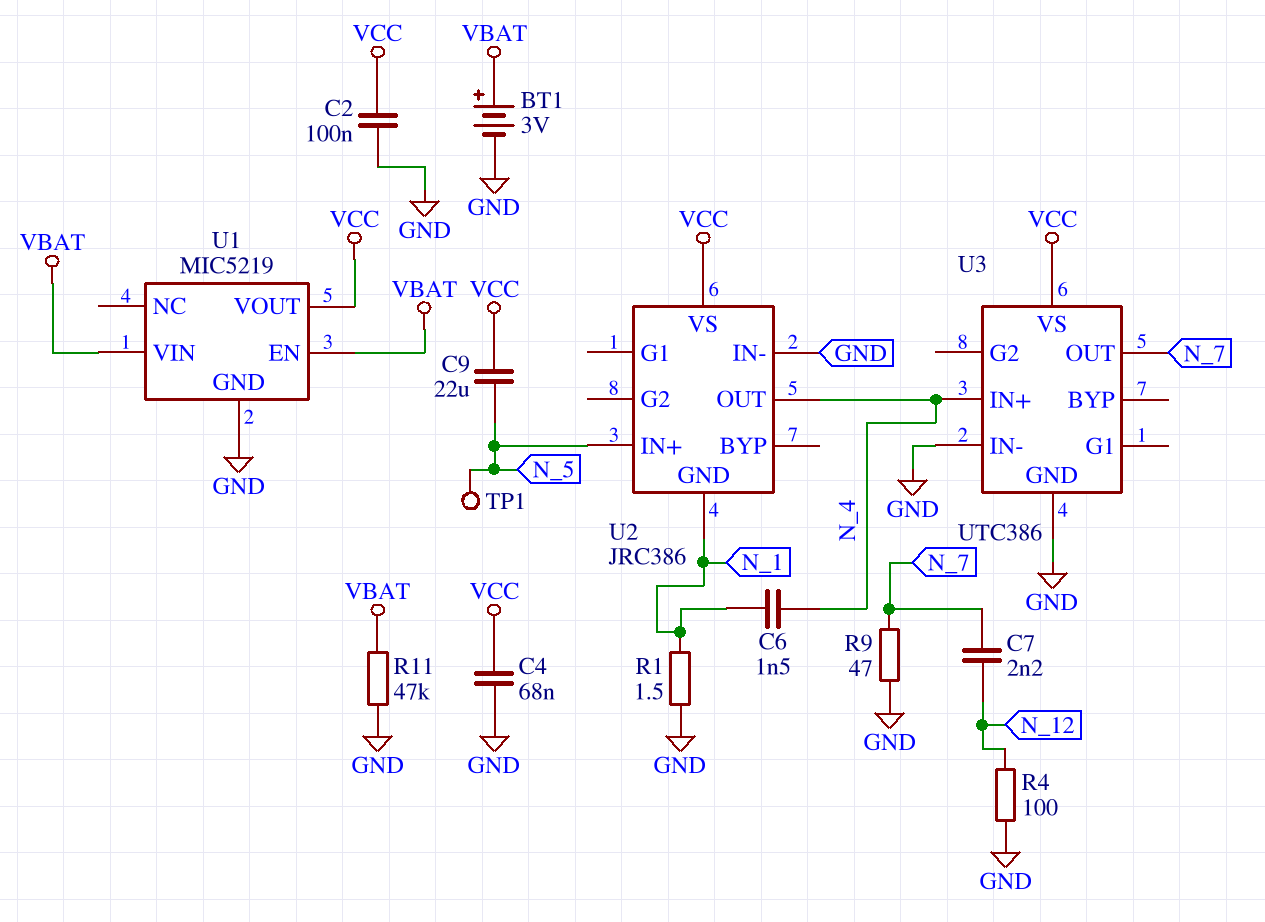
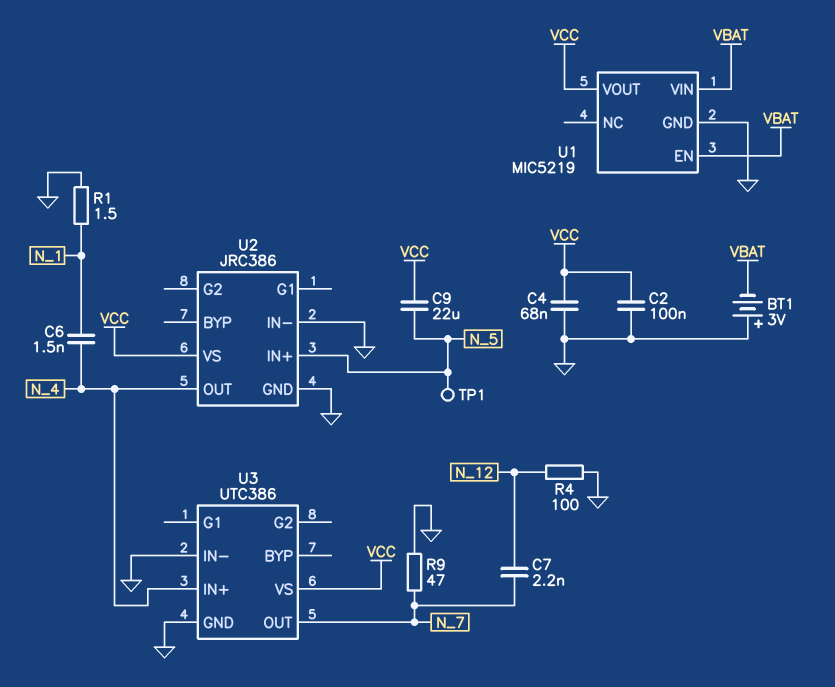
BT1: 3V (plus VBAT, minus GND) -> 3V (plus GND, minus VBAT)
R11: 47k (GND, VBAT) -> none
U2 pin GND: N_1 -> GND

